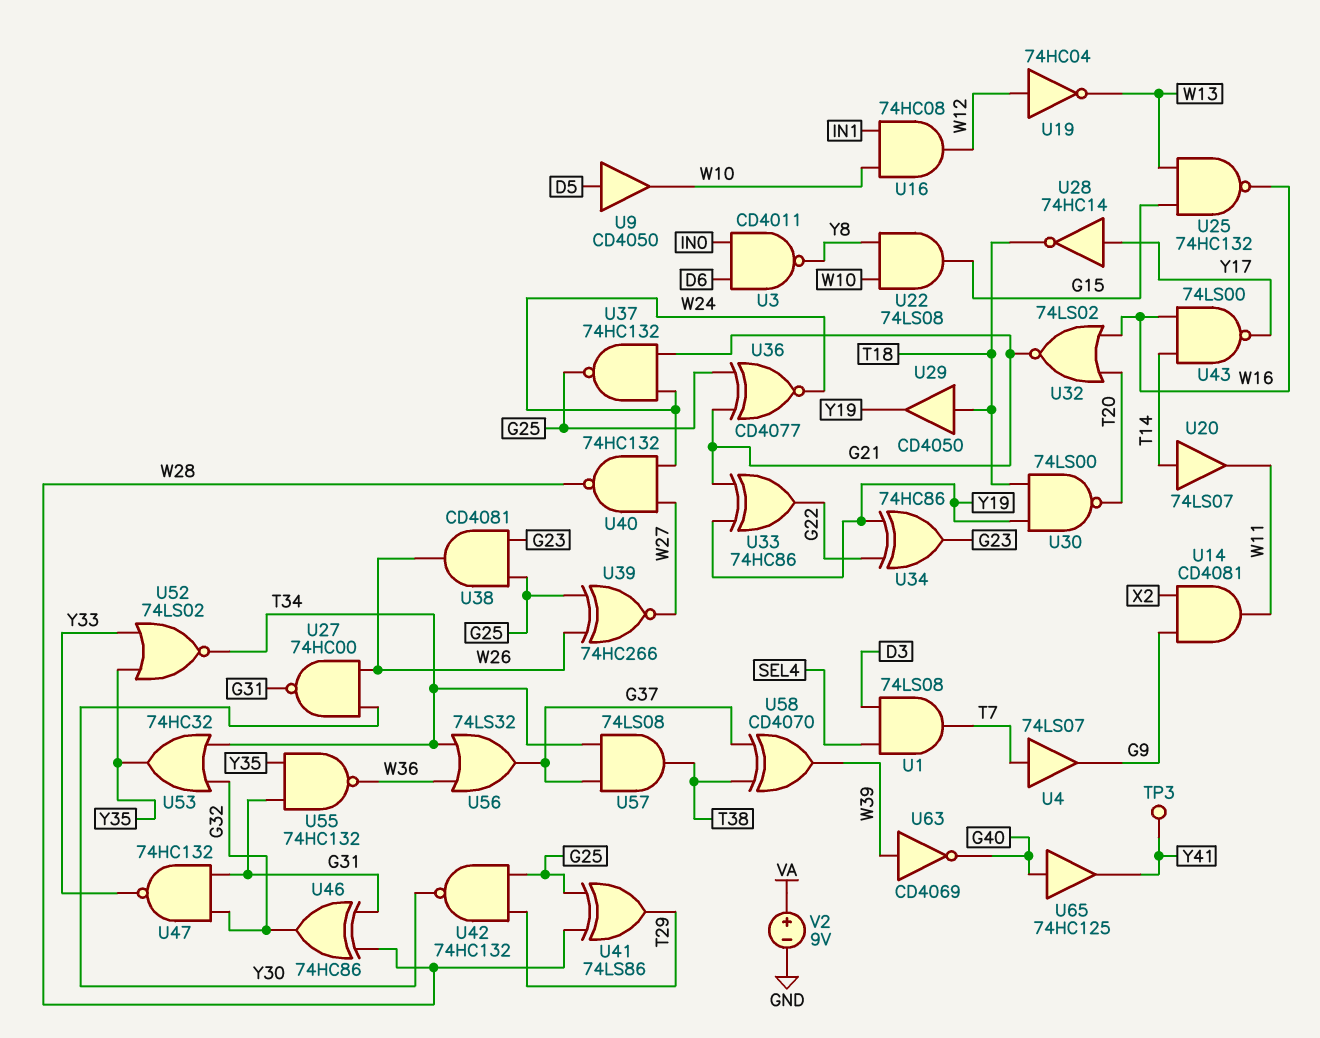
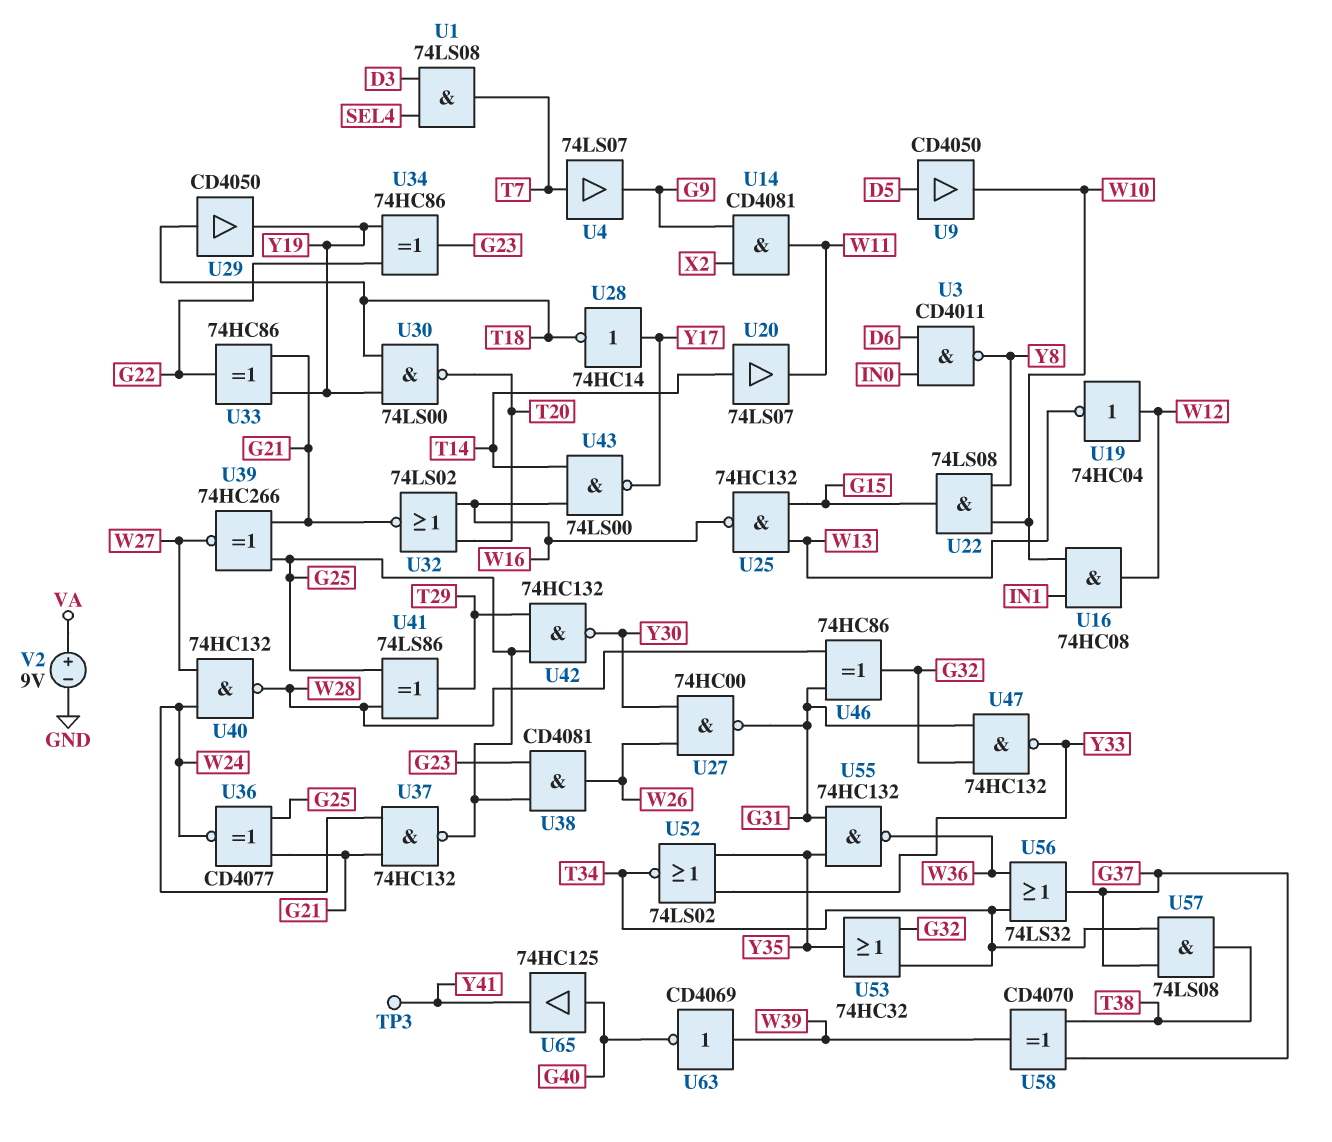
U39: XNOR 74HC266 (in G25, in W26, out W27) -> XNOR 74HC266 (in G21, in G25, out W27)

